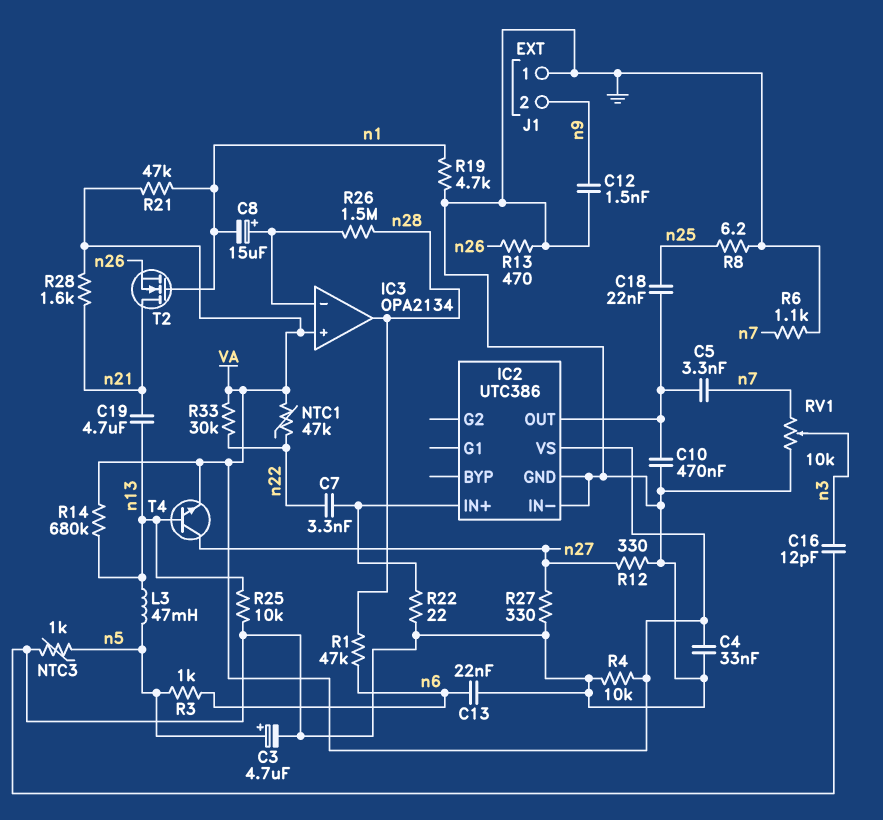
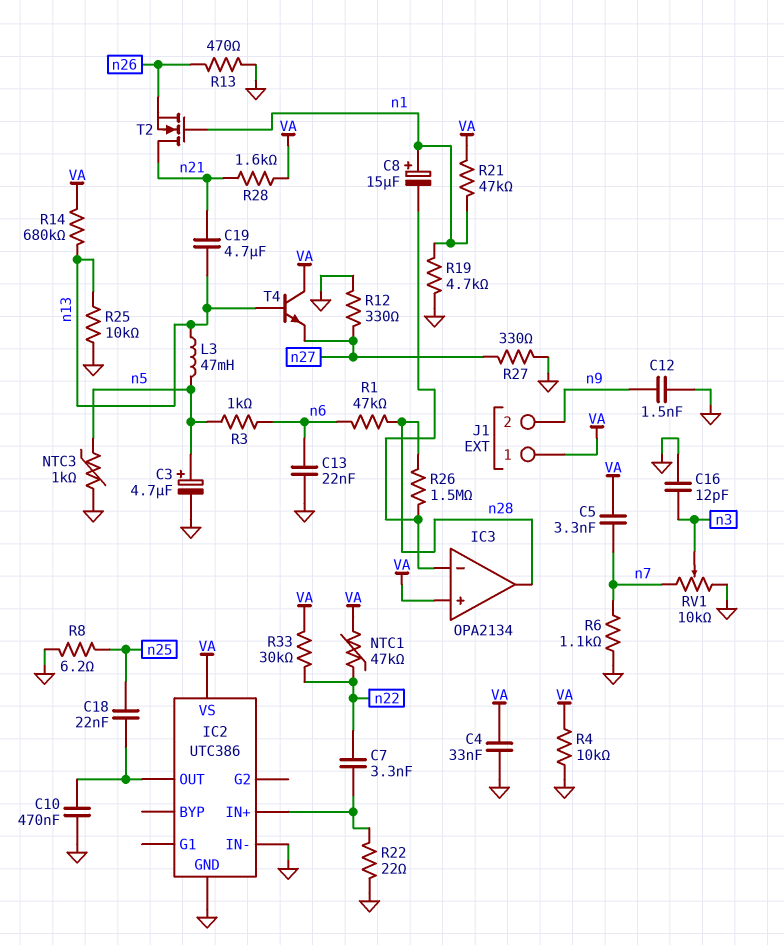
C5: 3.3nF (IC2/OUT, n7) -> 3.3nF (VA, n7)
C8: 15uF (plus IC3/in-, minus n1) -> 15uF (plus n1, minus IC3/in-)
J1 pin 1: GND -> VA
T4: NPN (B n13, C n27, E VA) -> NPN (B n13, C VA, E n27)

